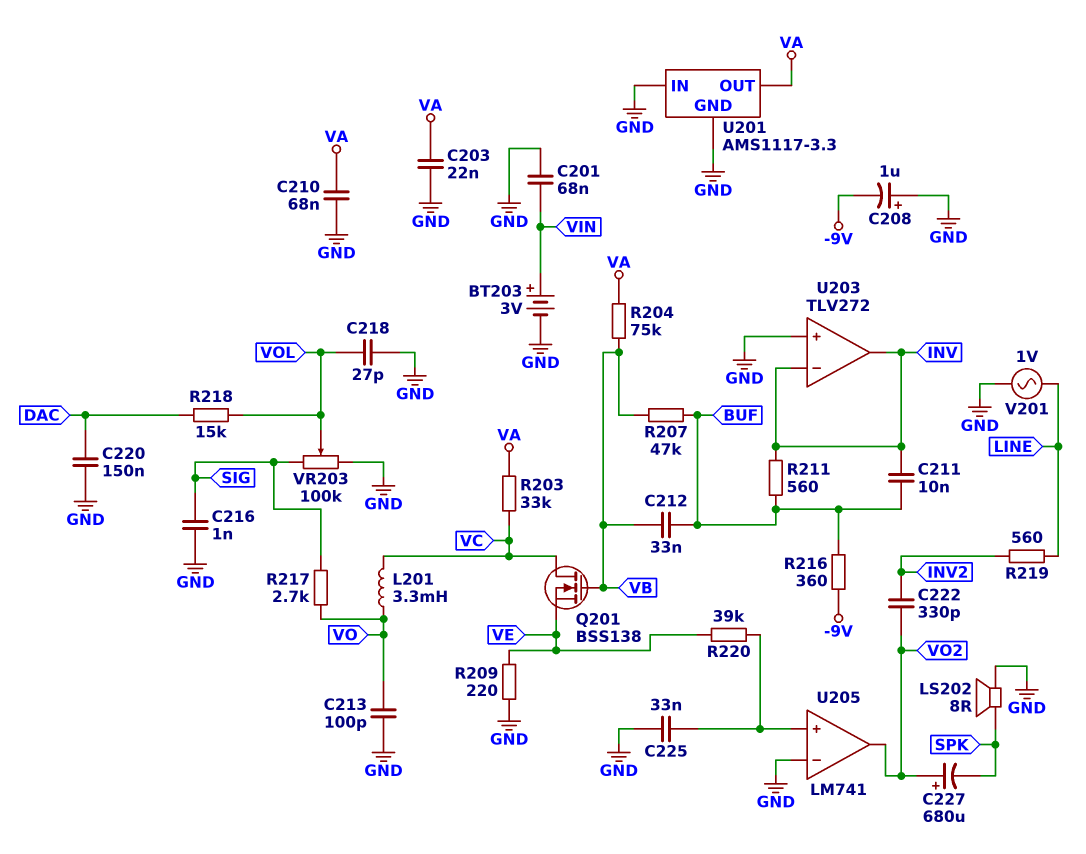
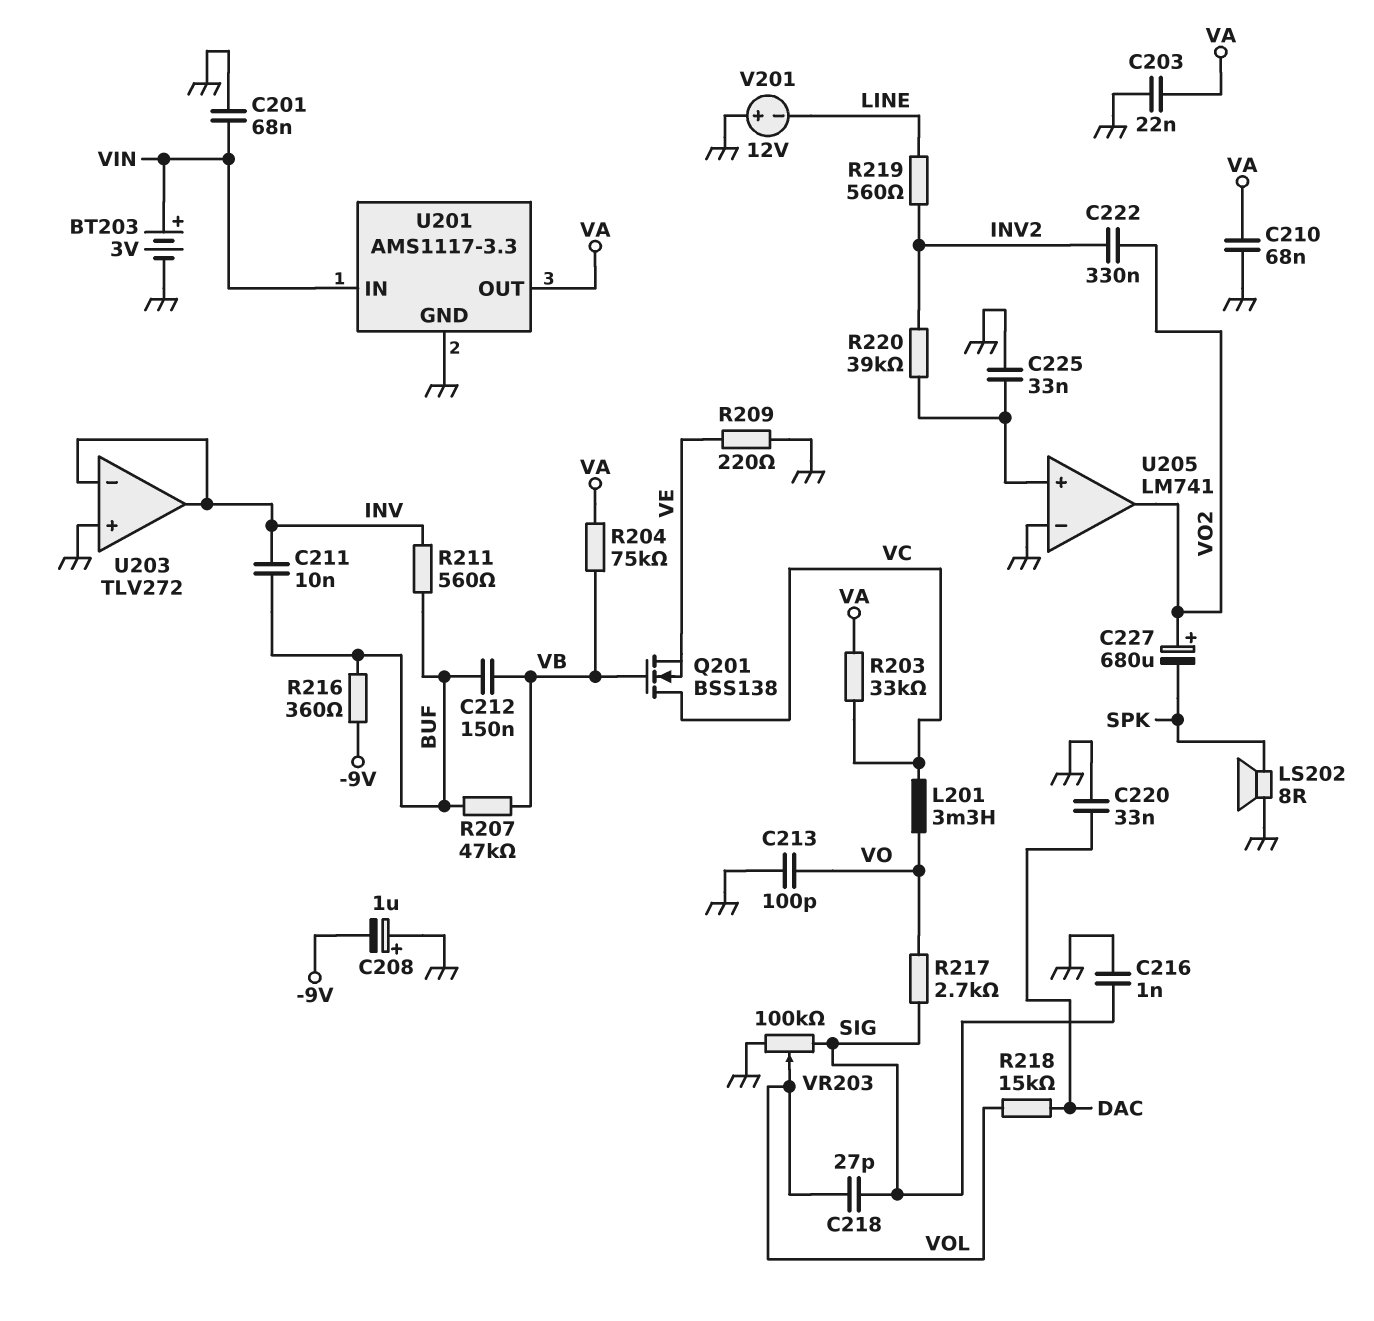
C212: 33nF (BUF, VB) -> 150nF (BUF, VB)
C218: 27pF (GND, VOL) -> 27pF (SIG, VOL)
C220: 150nF (DAC, GND) -> 33nF (DAC, GND)
C222: 330pF (INV2, VO2) -> 330nF (INV2, VO2)
R220: 39k (U205/in+, VE) -> 39k (INV2, U205/in+)
U201 pin IN: GND -> VIN
V201: AC 1V (GND, LINE) -> 12V (plus GND, minus LINE)

